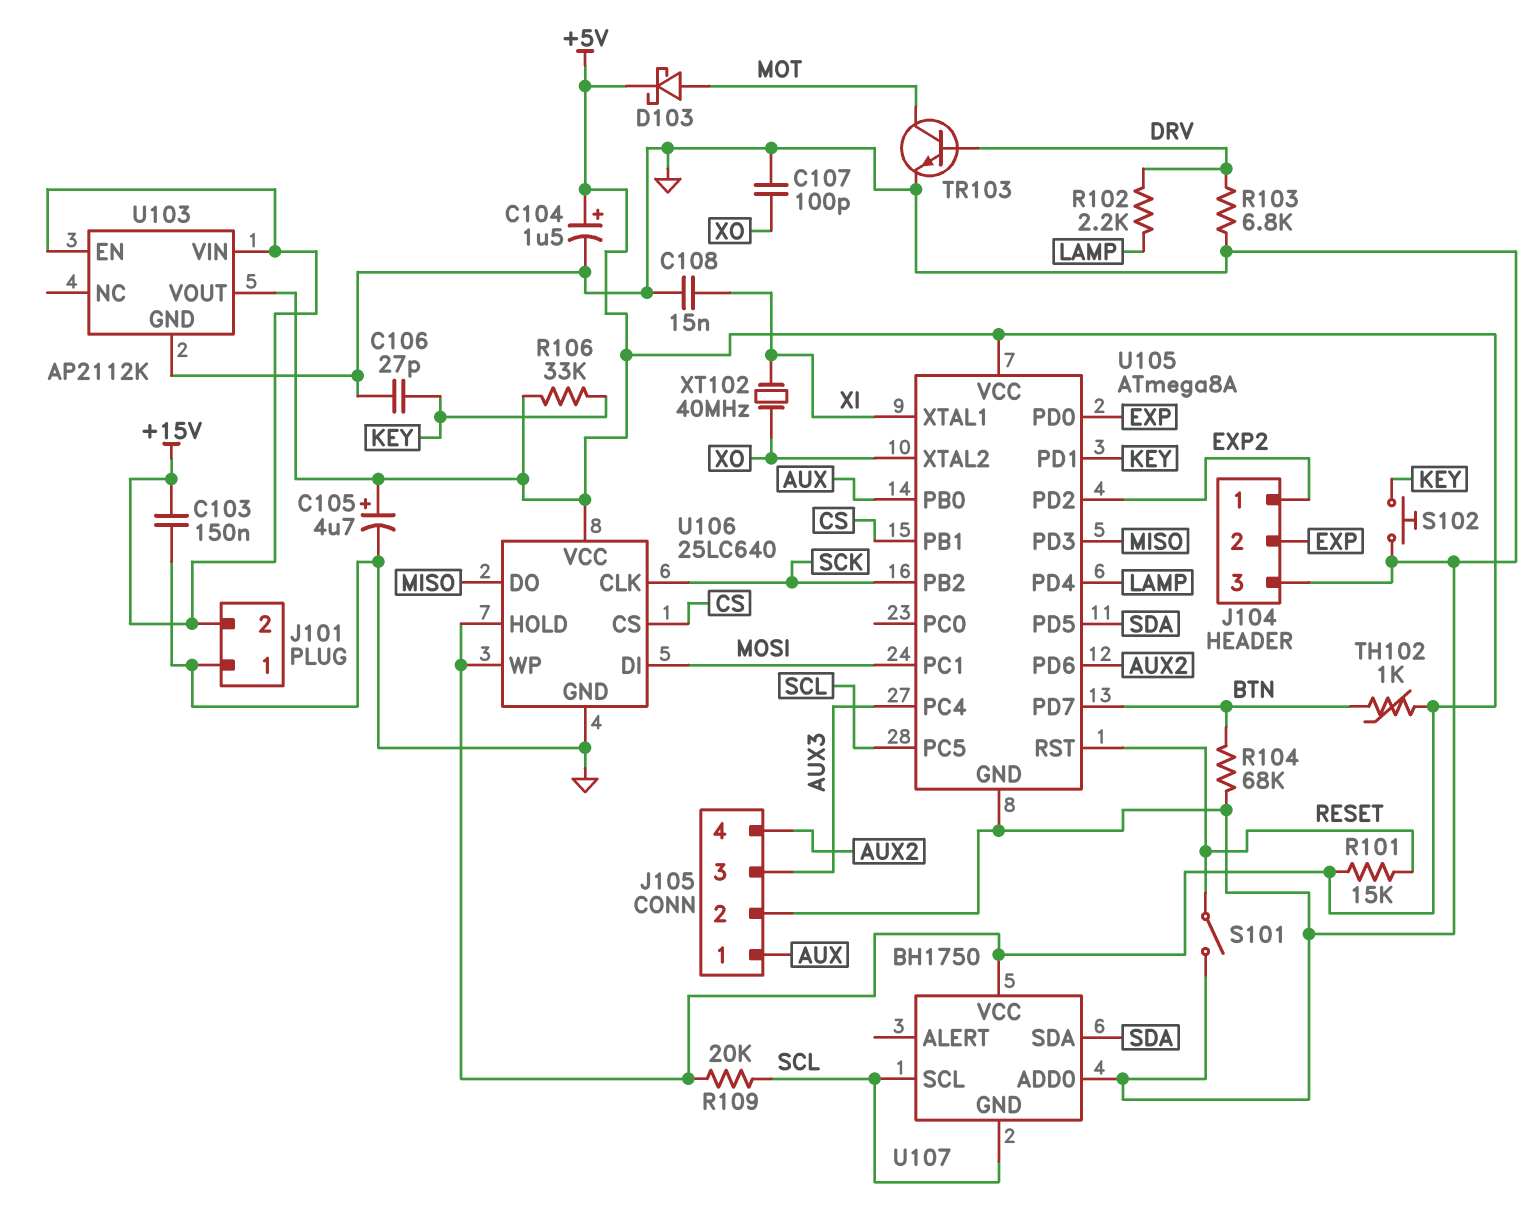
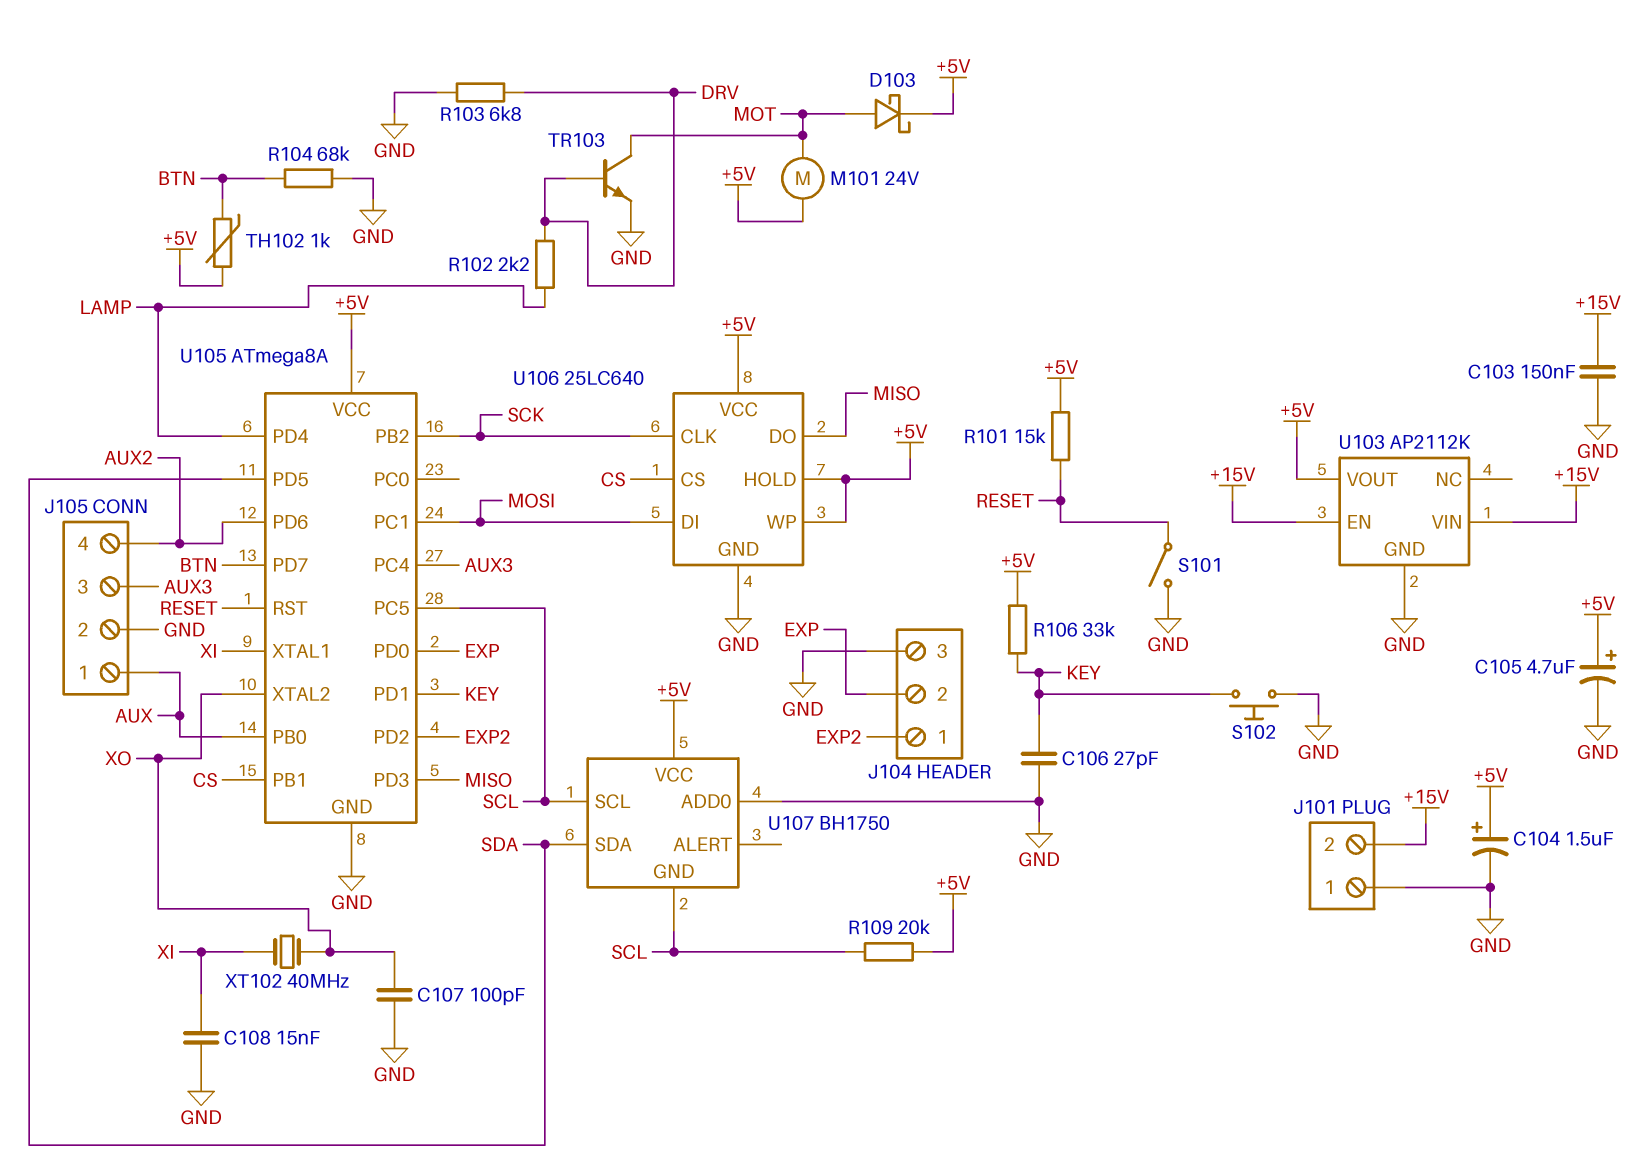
M101: none -> motor 24V (+5V, MOT)

